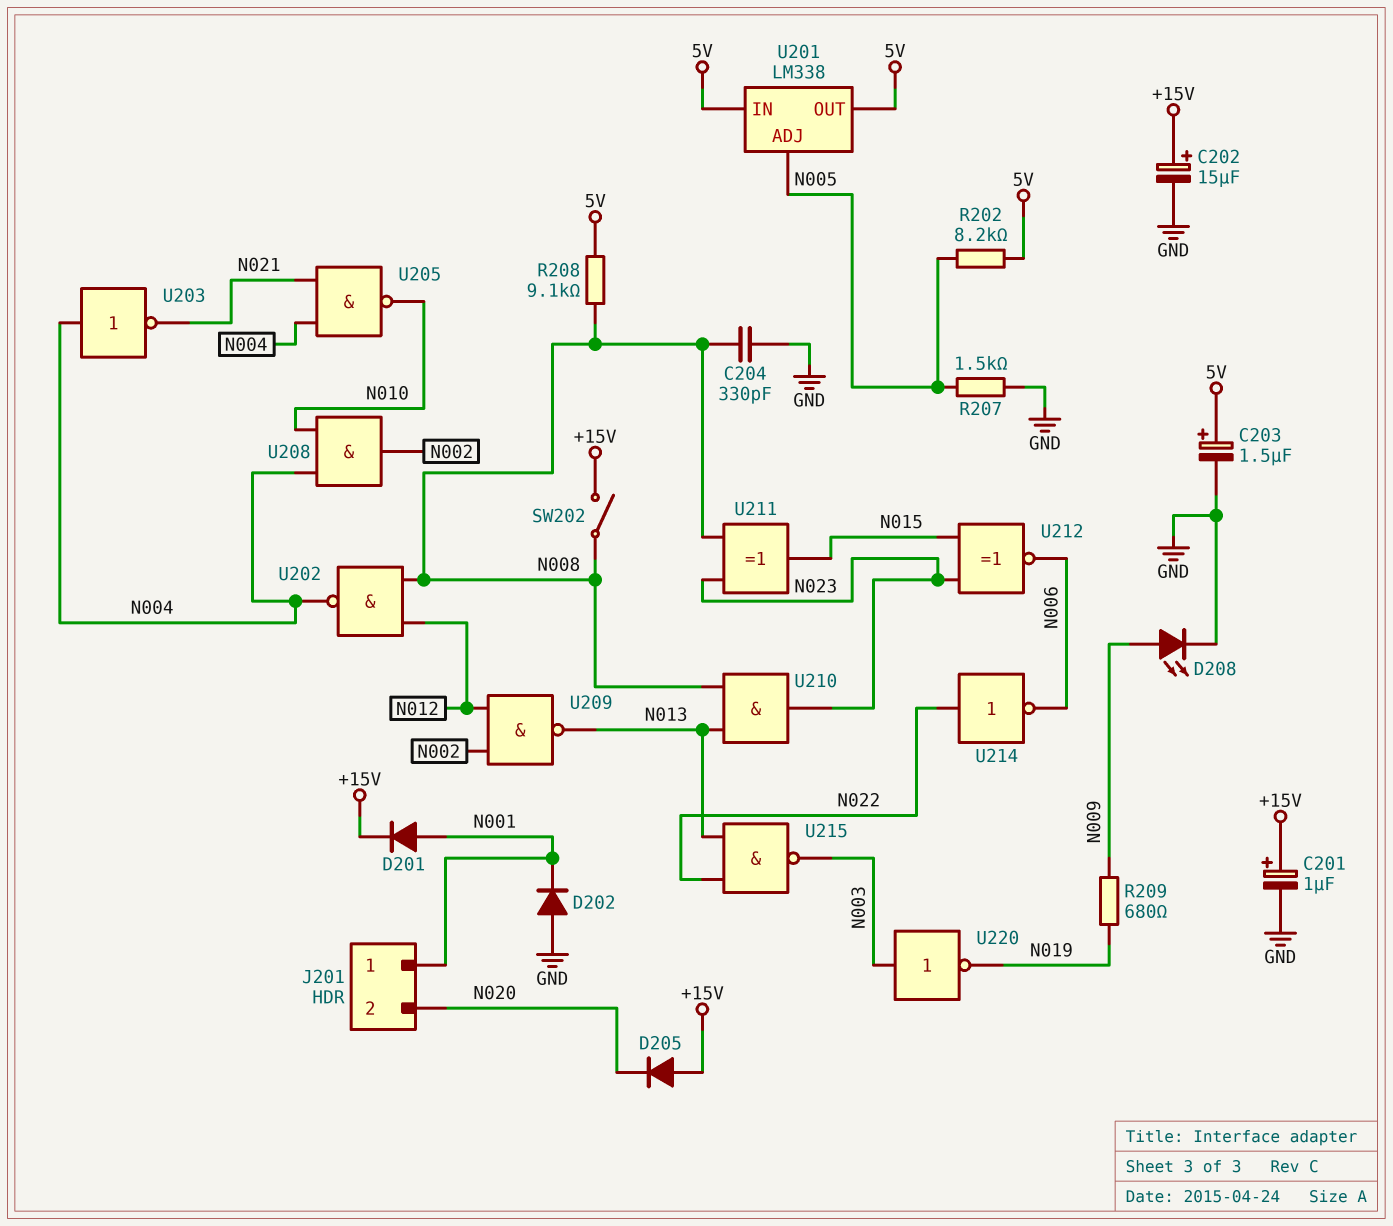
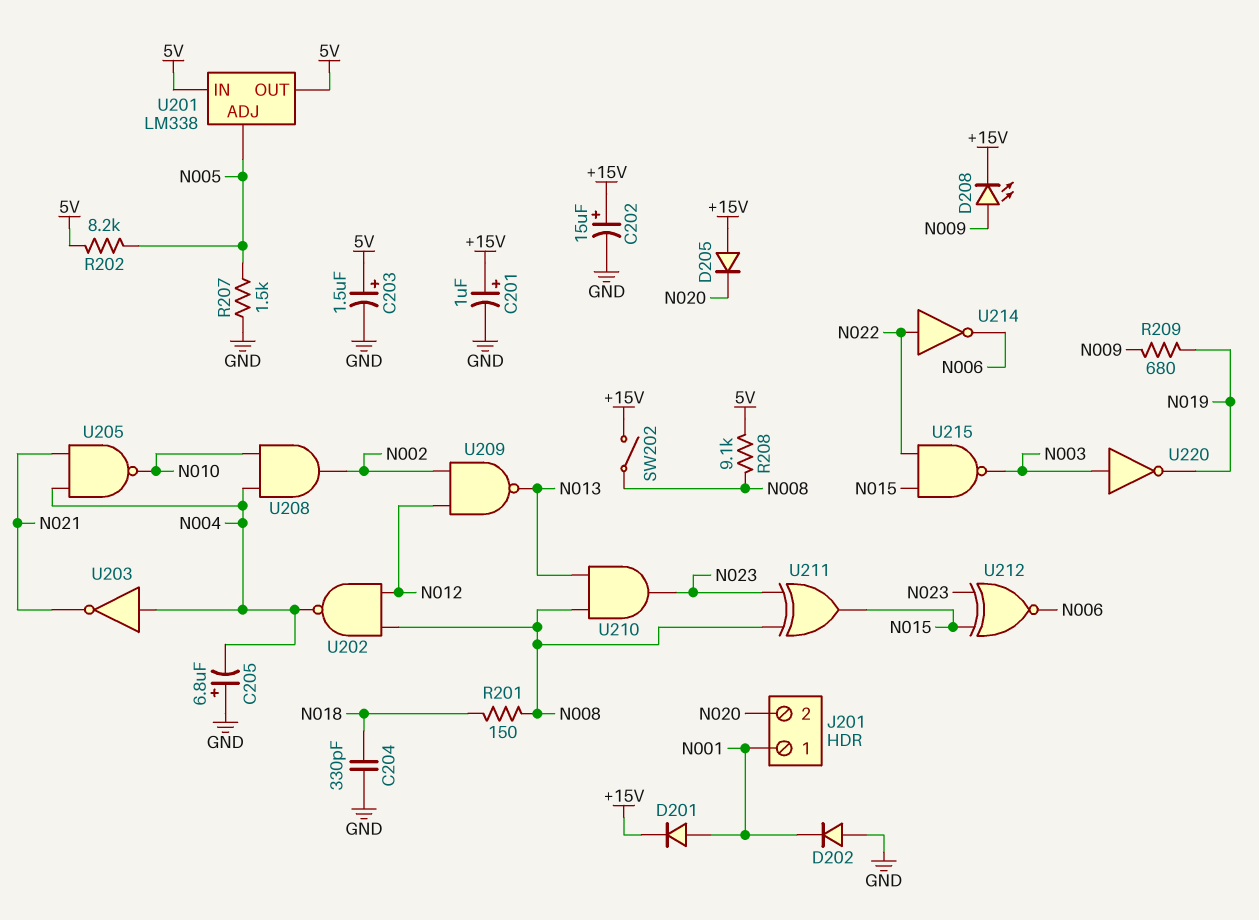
C204: 330pF (GND, N008) -> 330pF (GND, N018)
C205: none -> 6.8uF (plus GND, minus N004)
D208: LED (A N009, K GND) -> LED (A N009, K +15V)
R201: none -> 150 (N008, N018)
U215: NAND (in N013, in N022, out N003) -> NAND (in N015, in N022, out N003)

